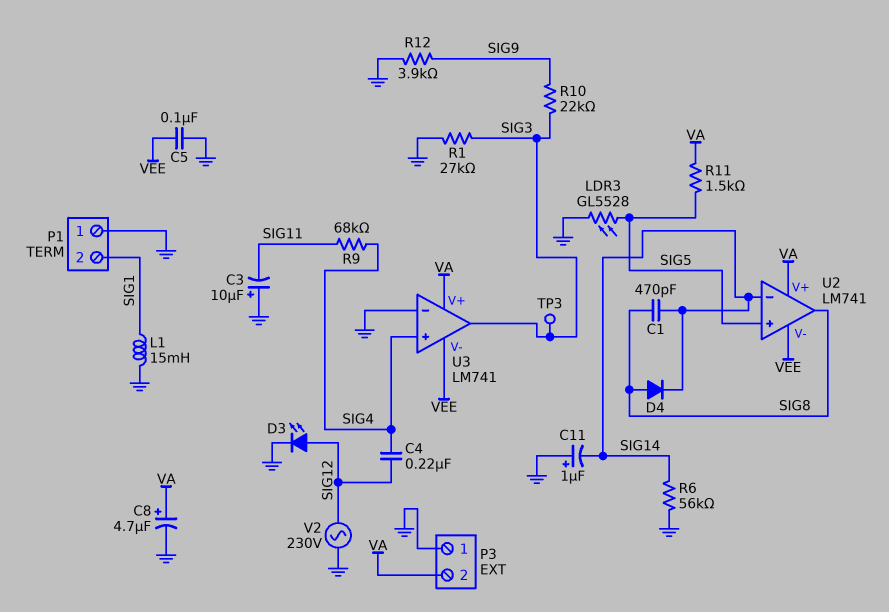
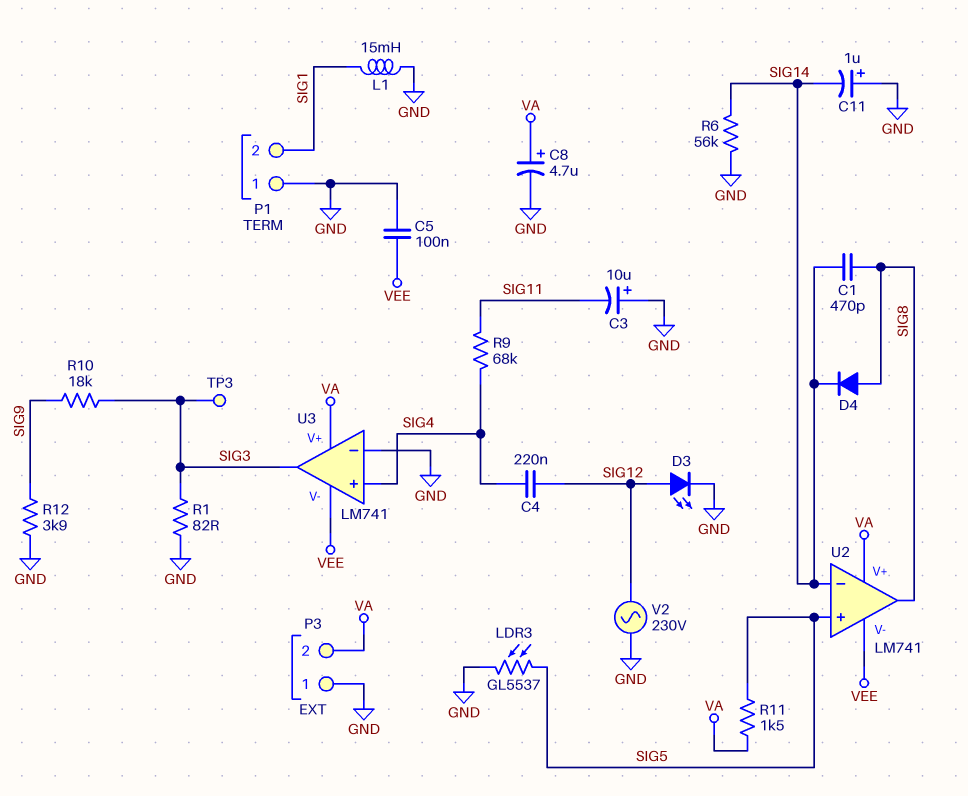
LDR3: GL5528 (GND, SIG5) -> GL5537 (GND, SIG5)
R1: 27k (GND, SIG3) -> 82 (GND, SIG3)
R10: 22k (SIG3, SIG9) -> 18k (SIG3, SIG9)

